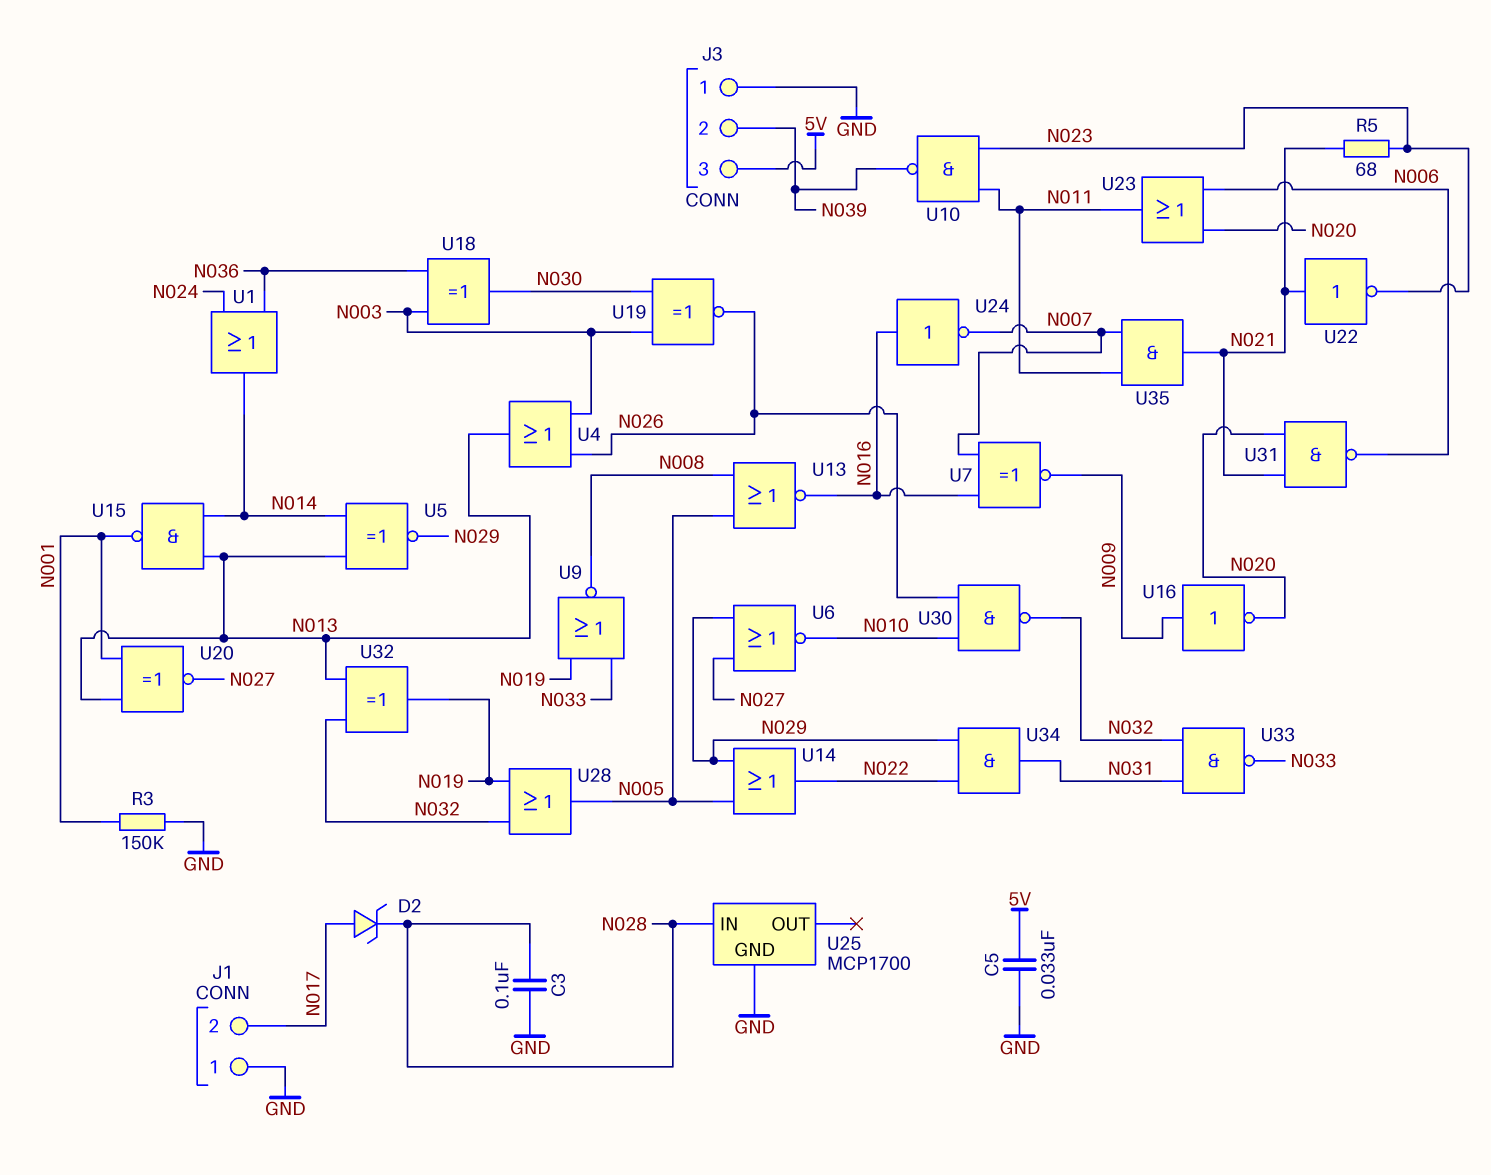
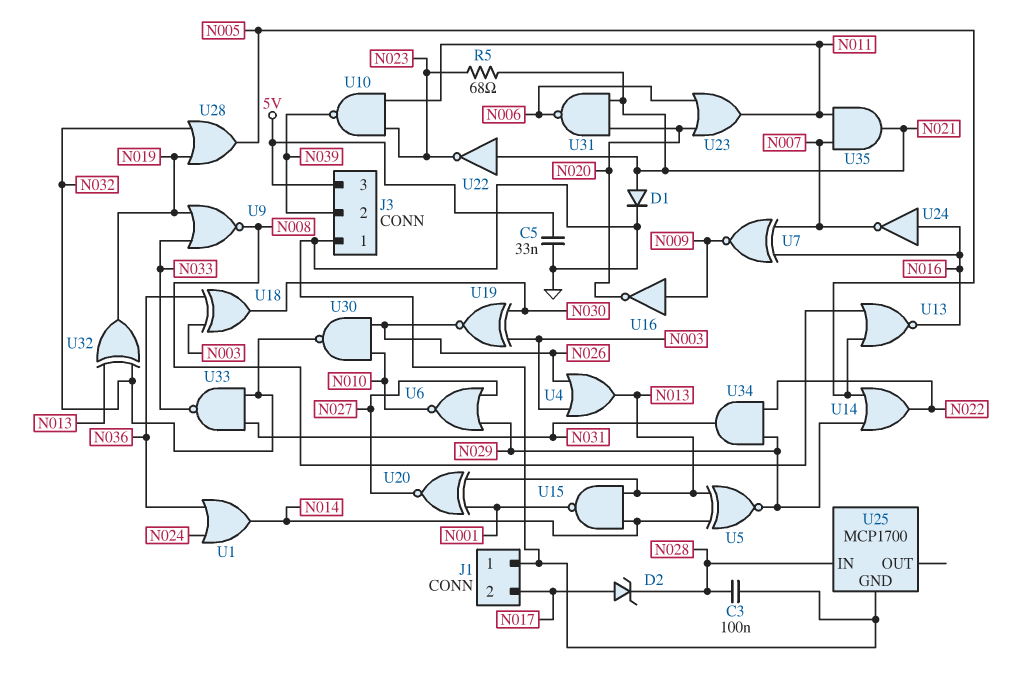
D1: none -> diode (A N021, K GND)
R3: 150k (GND, N001) -> none

